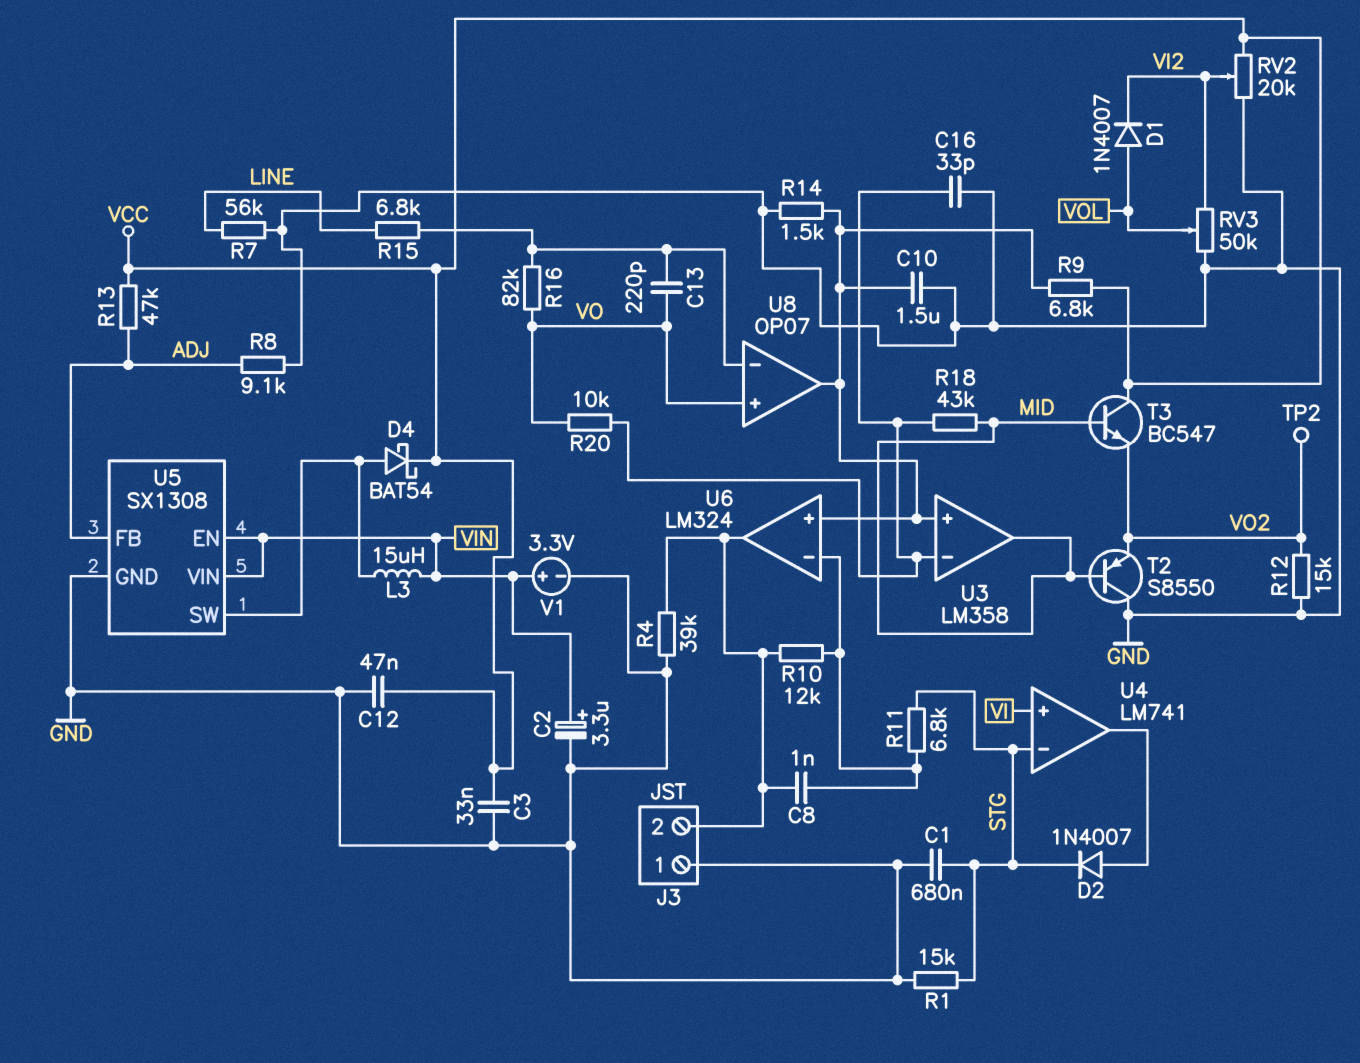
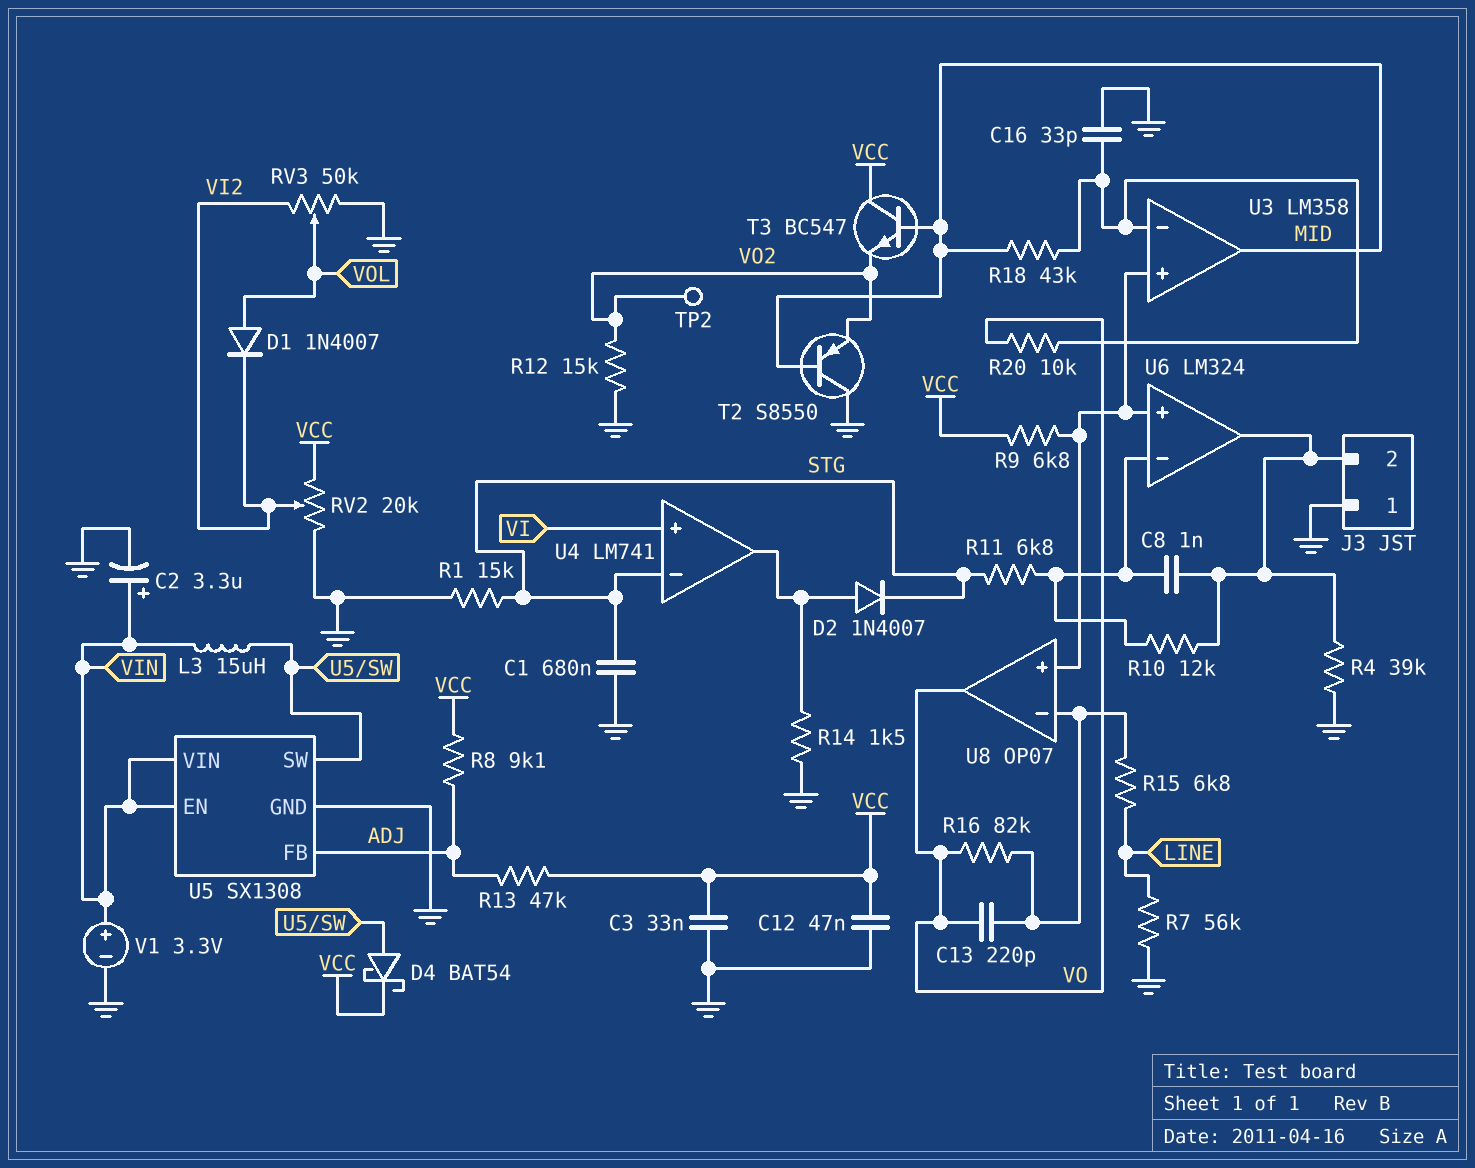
C10: 1.5uF (GND, U3/in+) -> none
R8: 9.1k (ADJ, GND) -> 9.1k (ADJ, VCC)
R14: 1.5k (GND, U3/in+) -> 1.5k (GND, U4/out)
U8 pin in+: VO -> U3/in+
U8 pin out: U3/in+ -> VO

